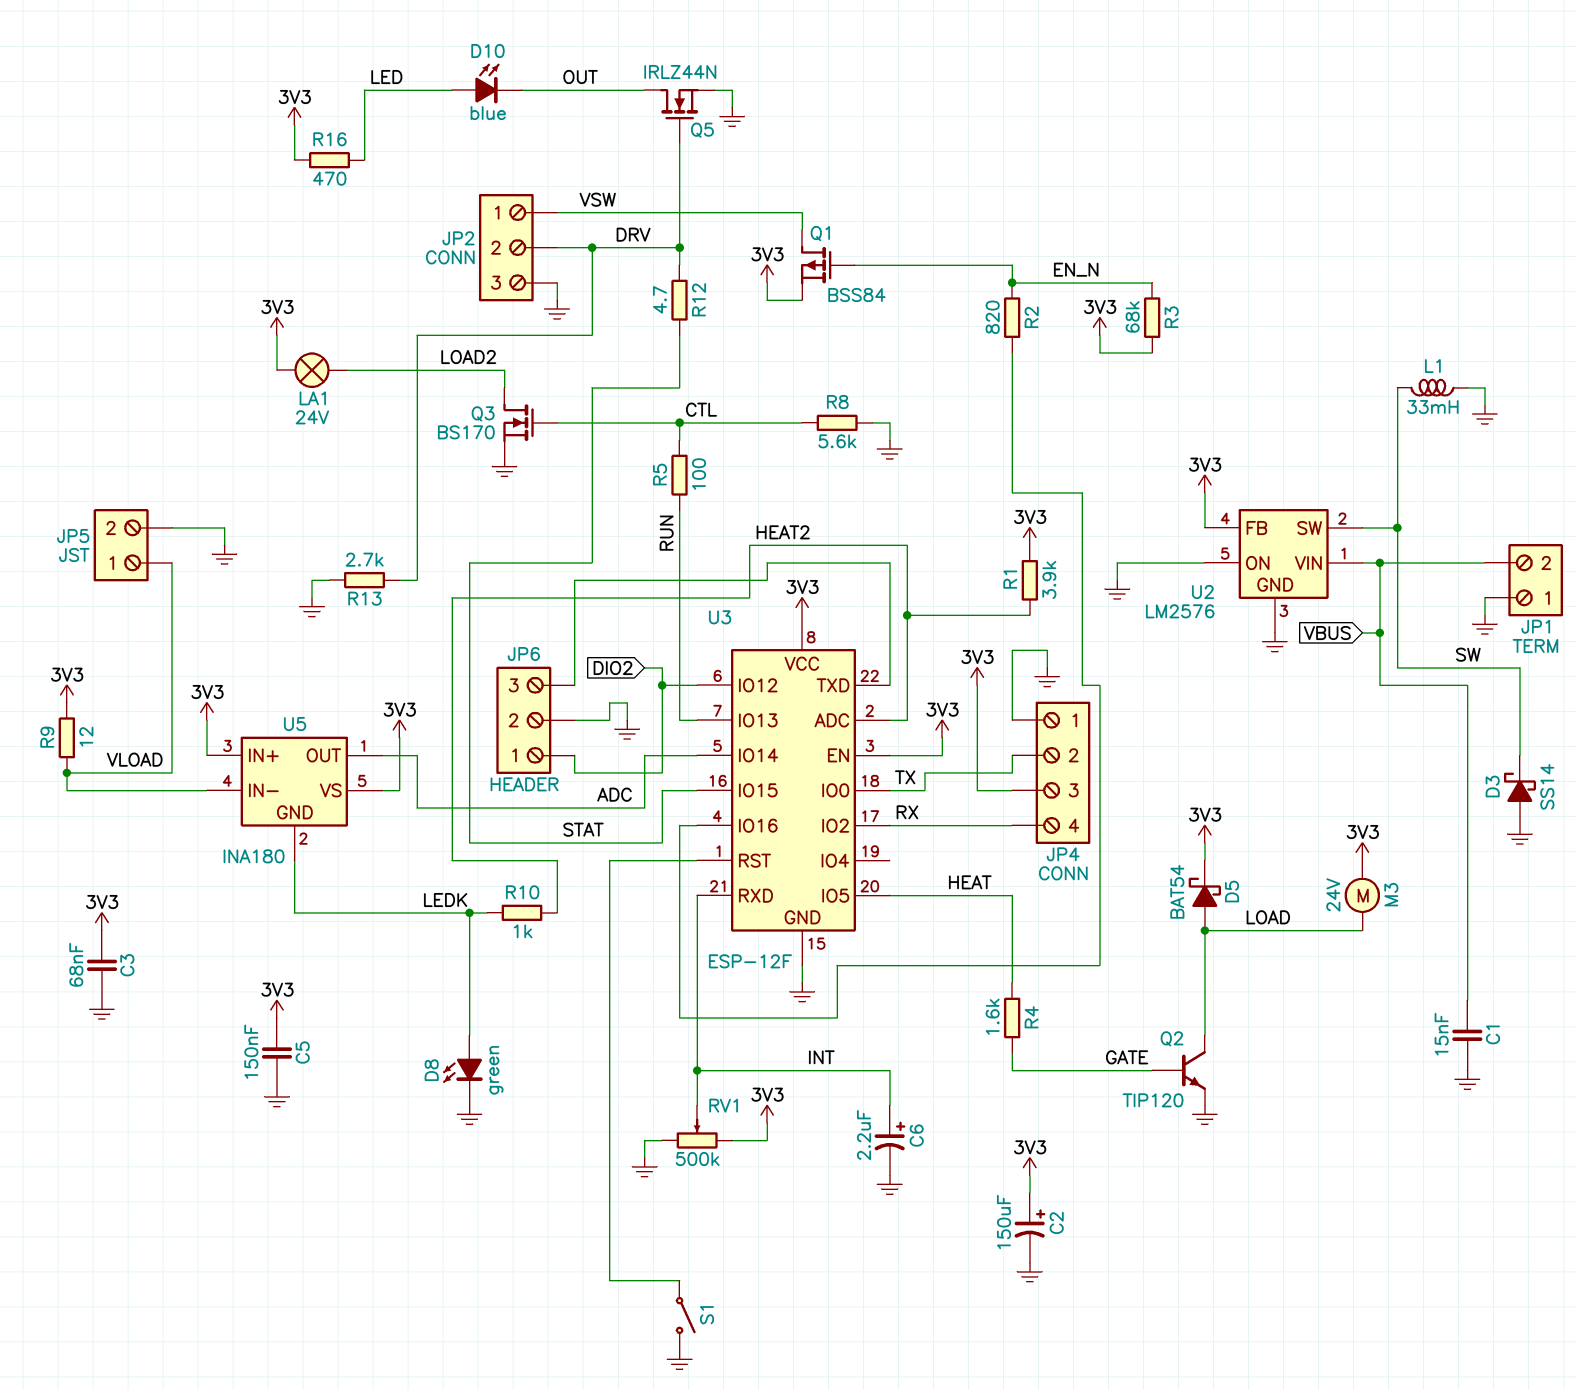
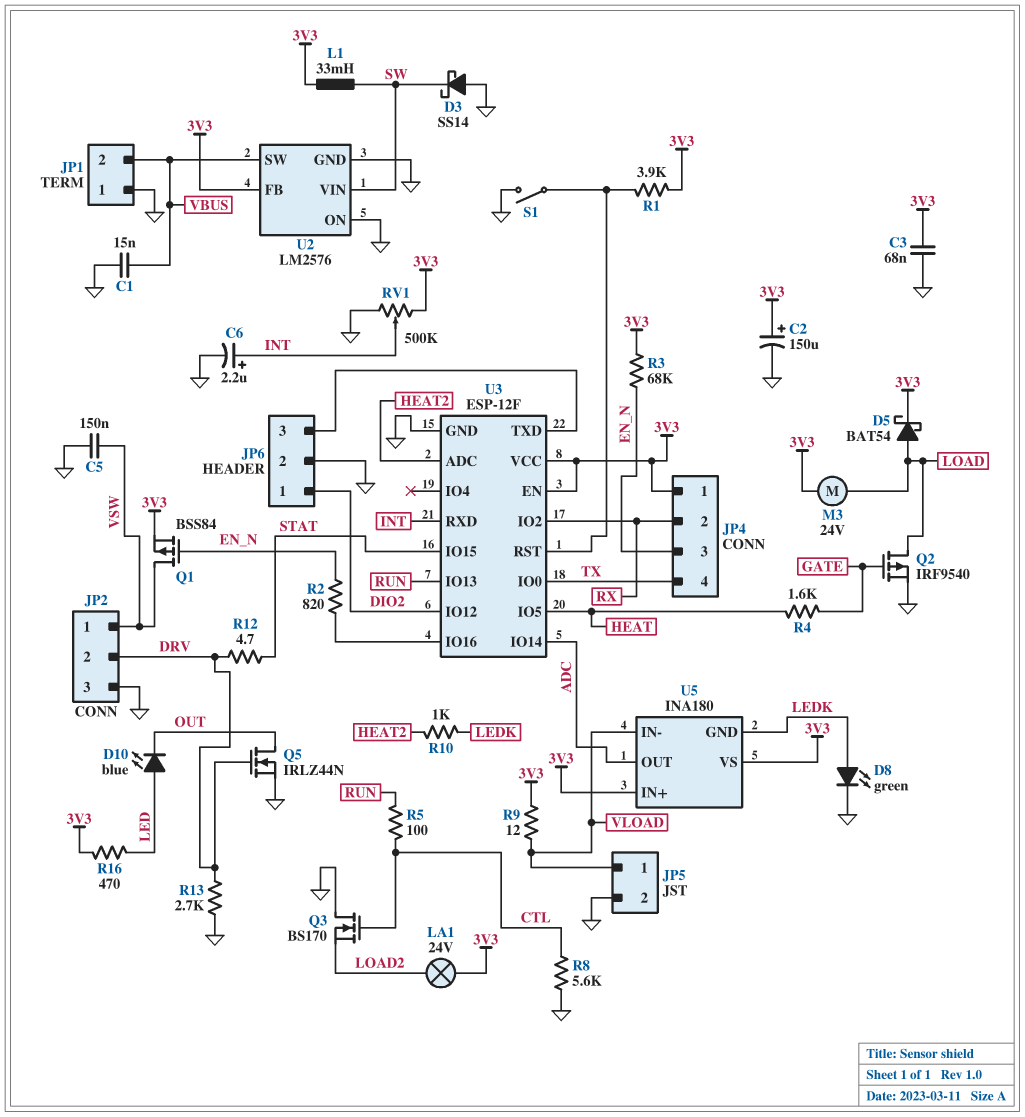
C5: 150nF (3V3, GND) -> 150nF (GND, VSW)
JP4 pin 1: GND -> 3V3
JP4 pin 2: TX -> RX
JP4 pin 3: 3V3 -> EN_N
JP4 pin 4: RX -> TX
L1: 33mH (GND, SW) -> 33mH (3V3, SW)
Q2: NPN TIP120 (B GATE, C LOAD, E GND) -> PMOS IRF9540 (G GATE, D LOAD, S GND)
Q3: NMOS BS170 (G CTL, D LOAD2, S GND) -> NMOS BS170 (G CTL, D GND, S LOAD2)
R1: 3.9k (3V3, HEAT2) -> 3.9k (3V3, U3/RST)
U2 pin SW: SW -> VBUS
U2 pin VIN: VBUS -> SW

